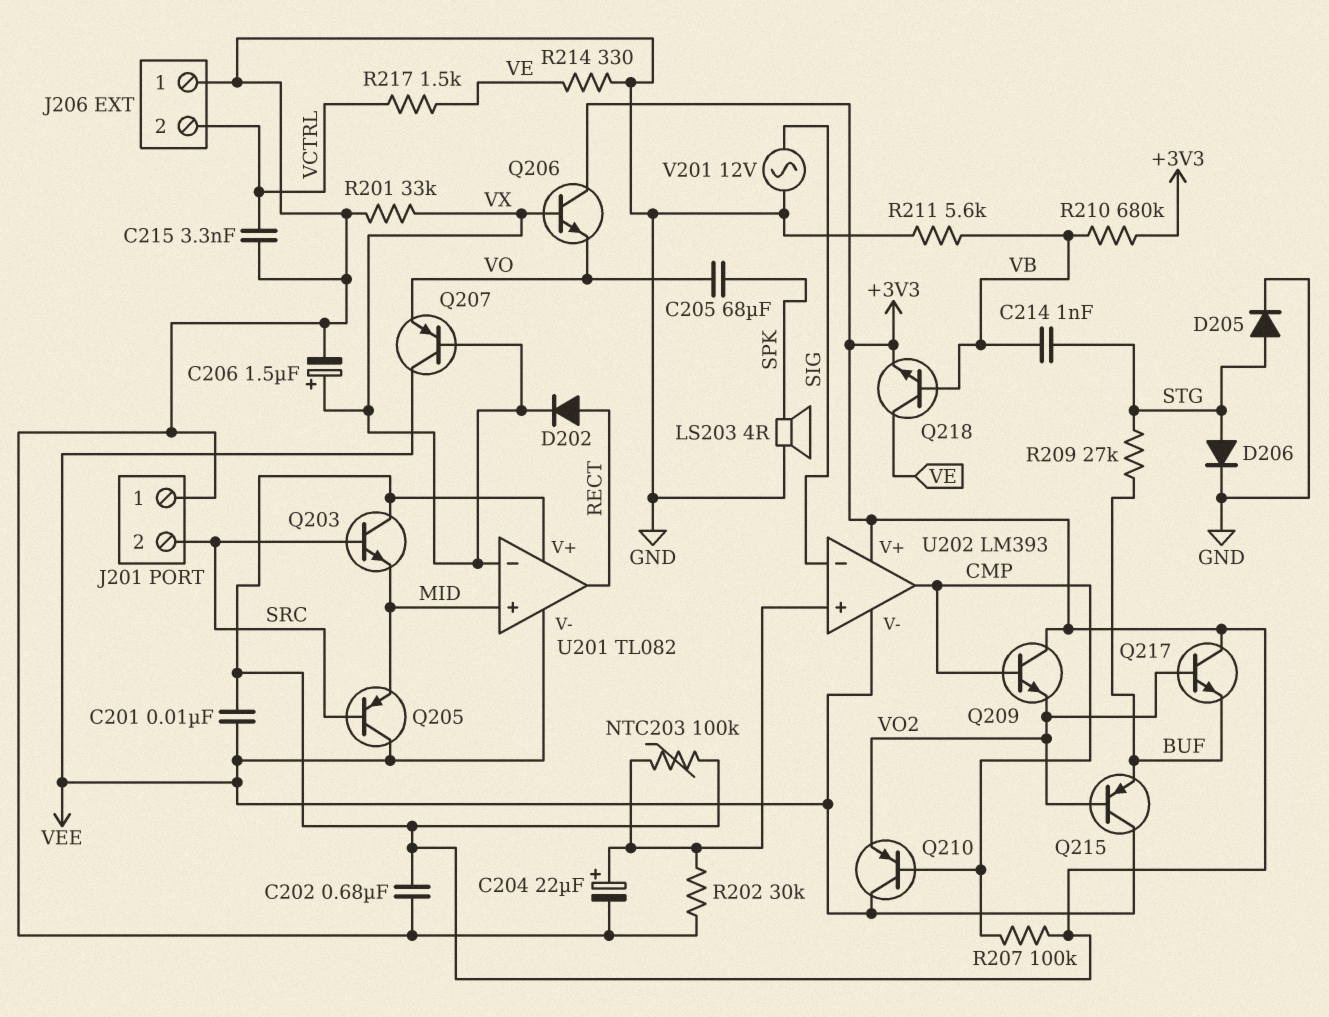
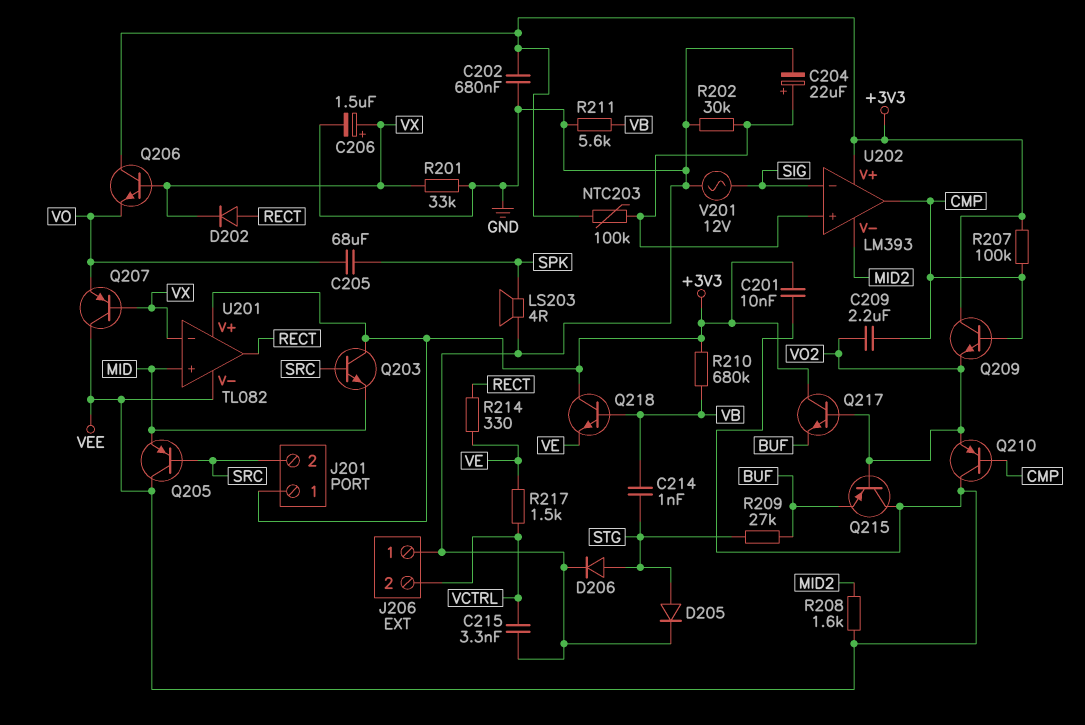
C209: none -> 2.2uF (CMP, VO2)
J201 pin 1: GND -> +3V3
Q218: NPN (B VB, C VE, E +3V3) -> NPN (B VB, C +3V3, E VE)
R208: none -> 1.6k (MID2, VEE)
R214: 330 (GND, VE) -> 330 (RECT, VE)
U202 pin V-: VEE -> MID2

